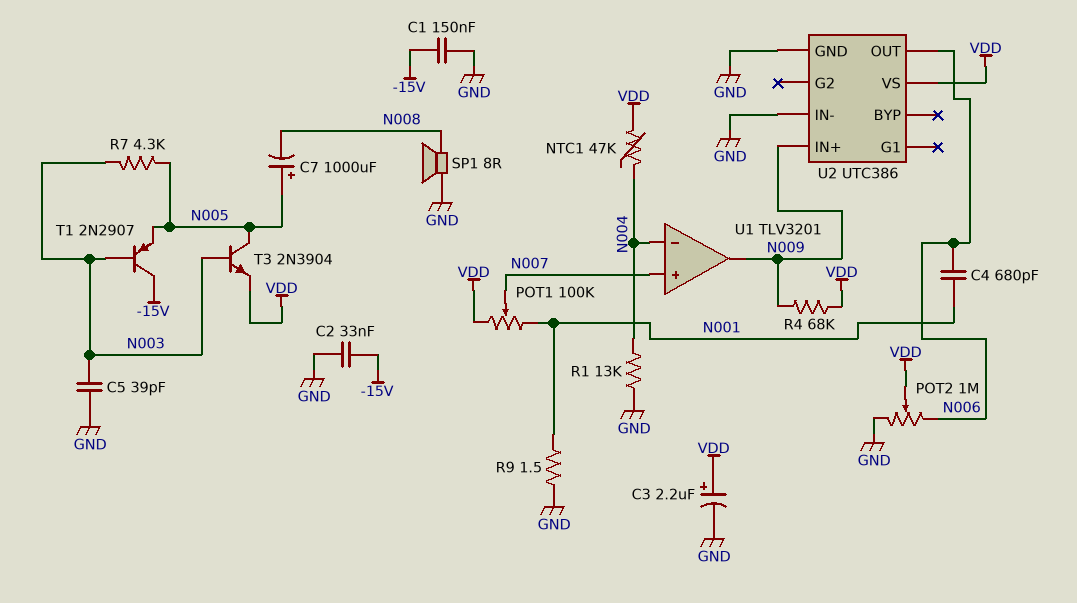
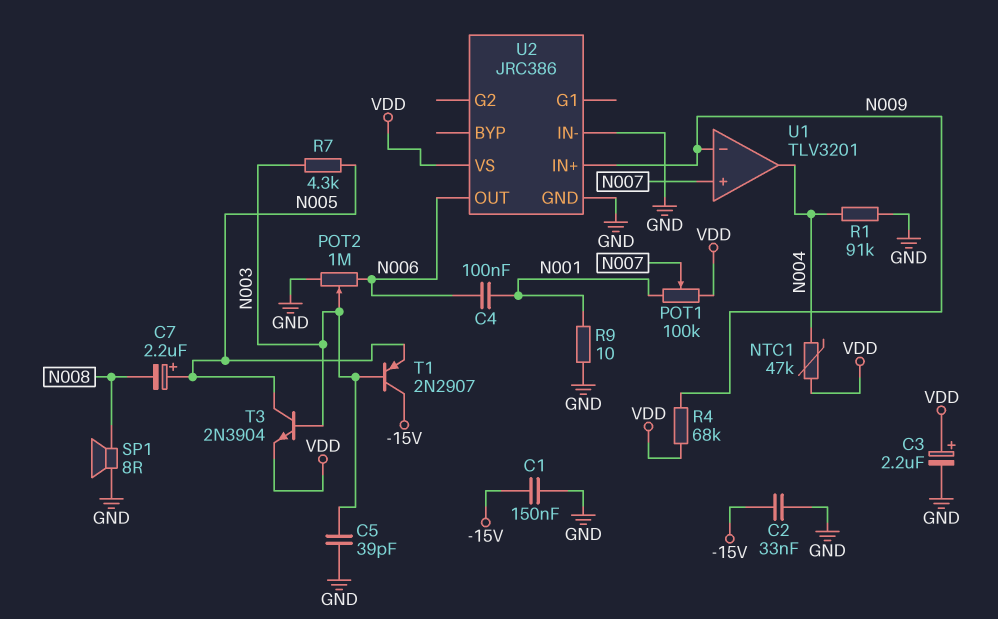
C4: 680pF (N001, N006) -> 100nF (N001, N006)
C7: 1000uF (plus N005, minus N008) -> 2.2uF (plus N005, minus N008)
POT2: 1M (GND, N006, wiper VDD) -> 1M (GND, N006, wiper N003)
R1: 13k (GND, N004) -> 91k (GND, N004)
R9: 1.5 (GND, N001) -> 10 (GND, N001)
U1 pin in-: N004 -> N009
U1 pin out: N009 -> N004
U2: UTC386 -> JRC386

